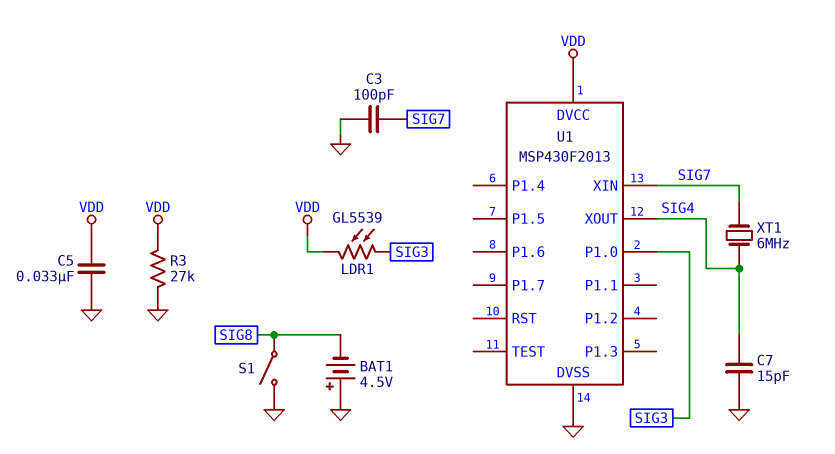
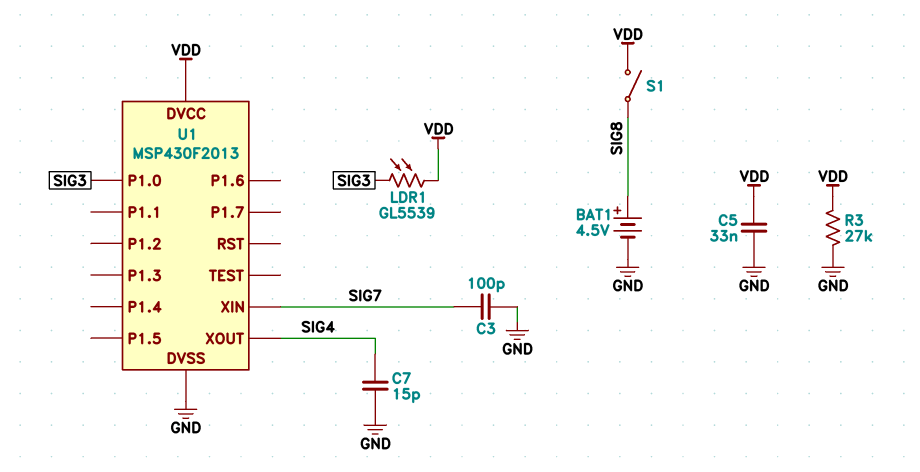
BAT1: 4.5V (plus GND, minus SIG8) -> 4.5V (plus SIG8, minus GND)
S1: switch (GND, SIG8) -> switch (SIG8, VDD)
XT1: 6MHz (SIG4, SIG7) -> none

